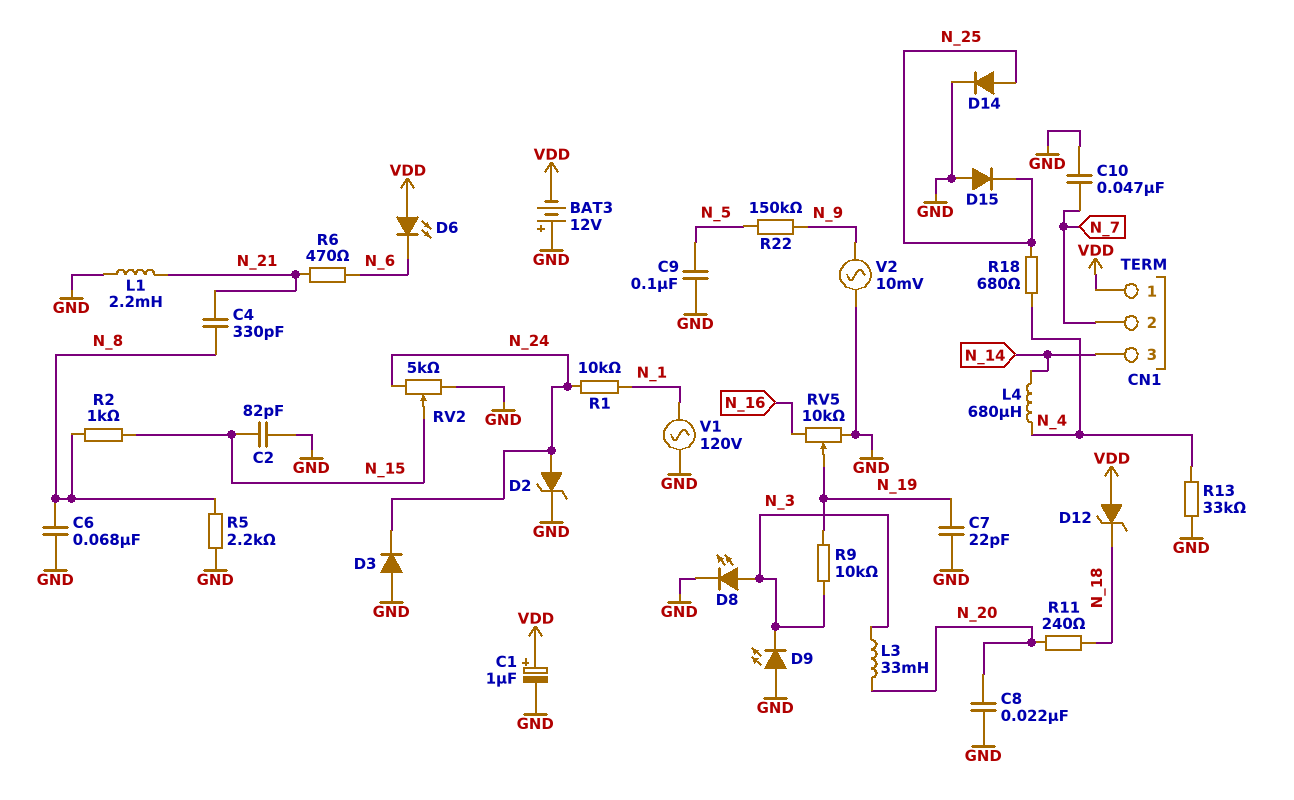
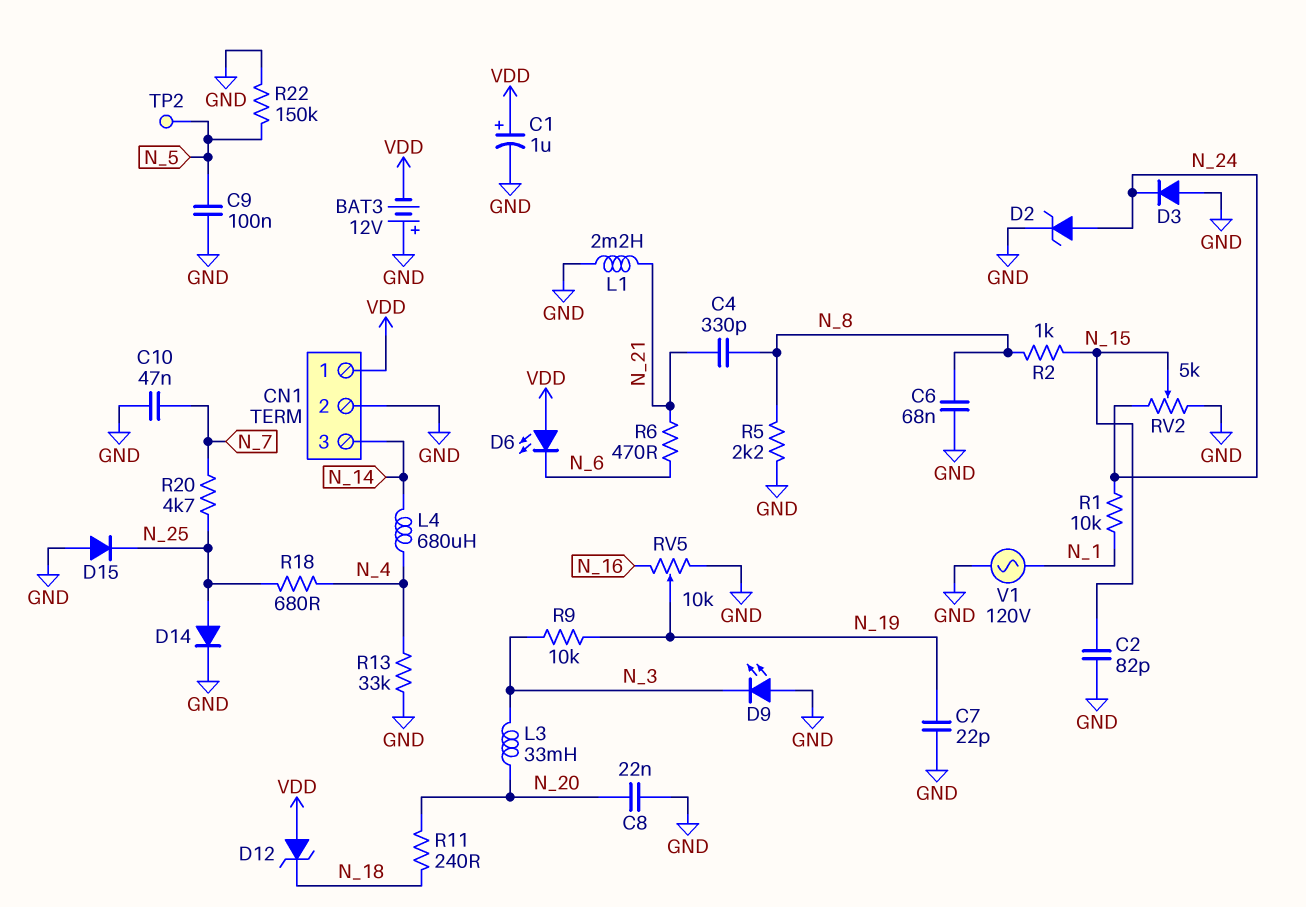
CN1 pin 2: N_7 -> GND
D8: LED (A N_3, K GND) -> none
R20: none -> 4.7k (N_7, N_25)
R22: 150k (N_5, N_9) -> 150k (GND, N_5)
TP2: none -> test point (N_5)
V2: AC 10mV (GND, N_9) -> none

